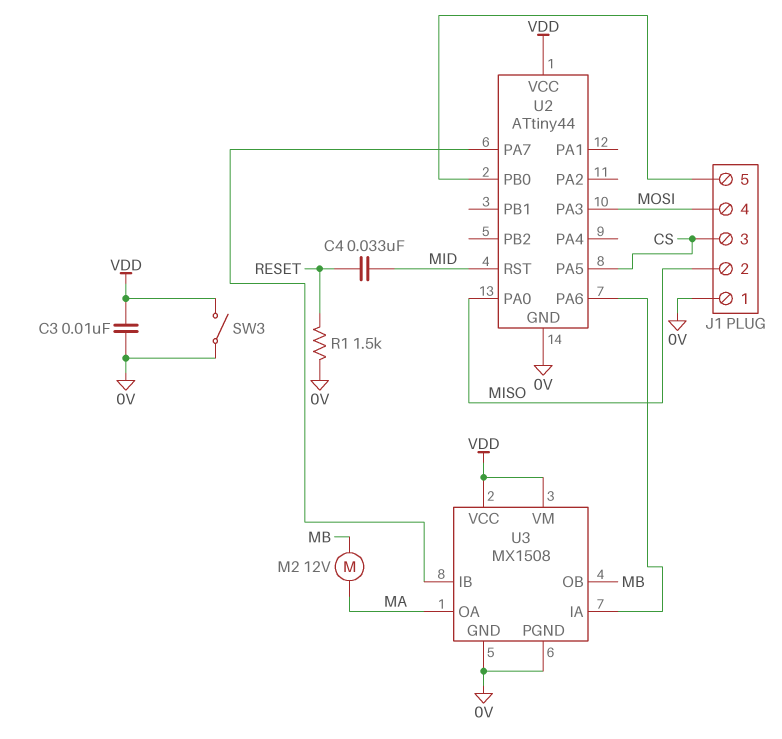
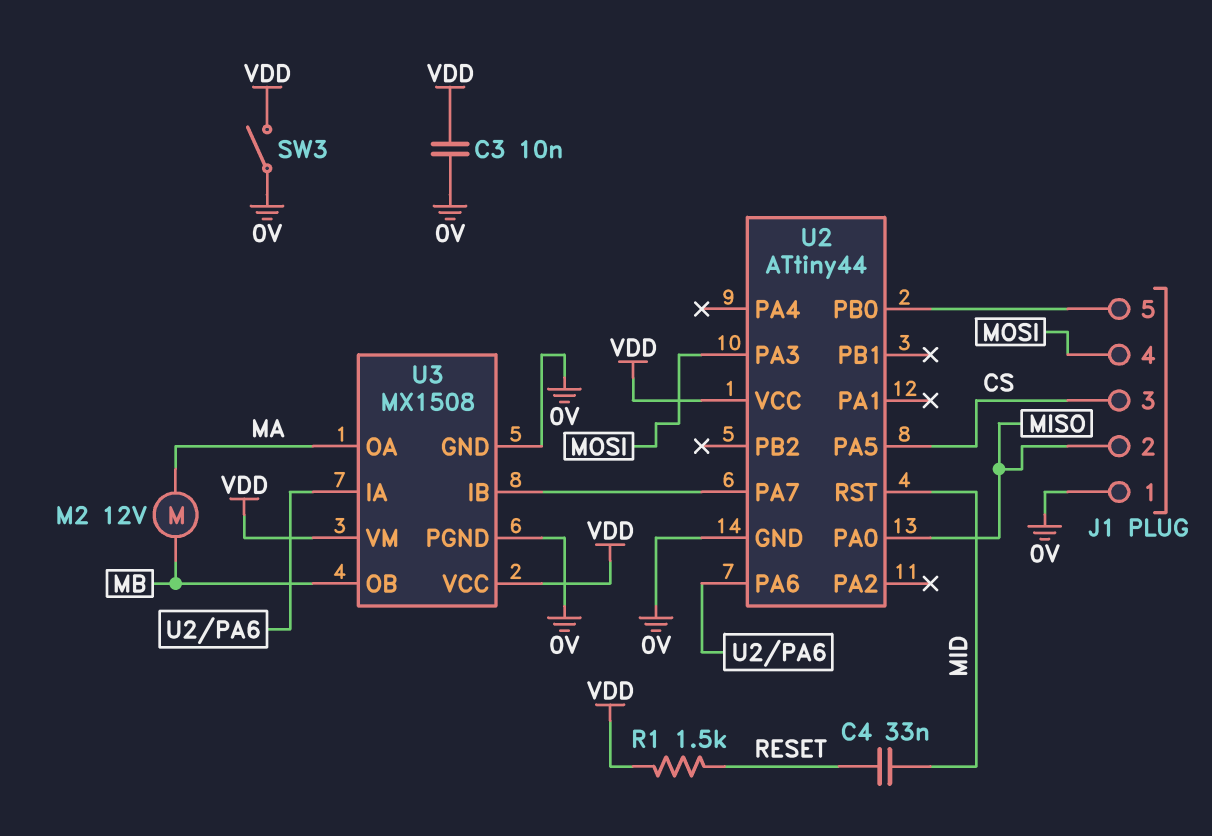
R1: 1.5k (0V, RESET) -> 1.5k (RESET, VDD)

